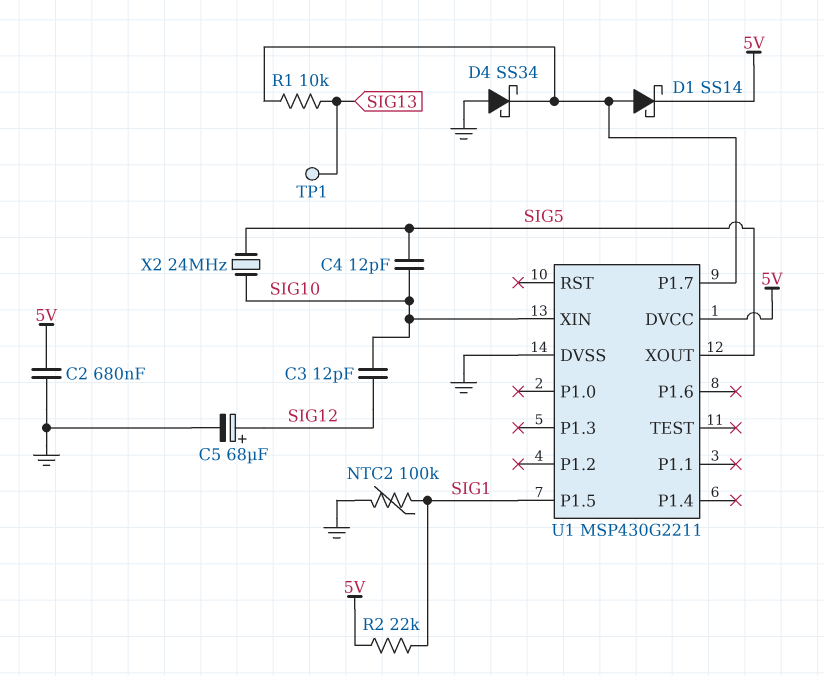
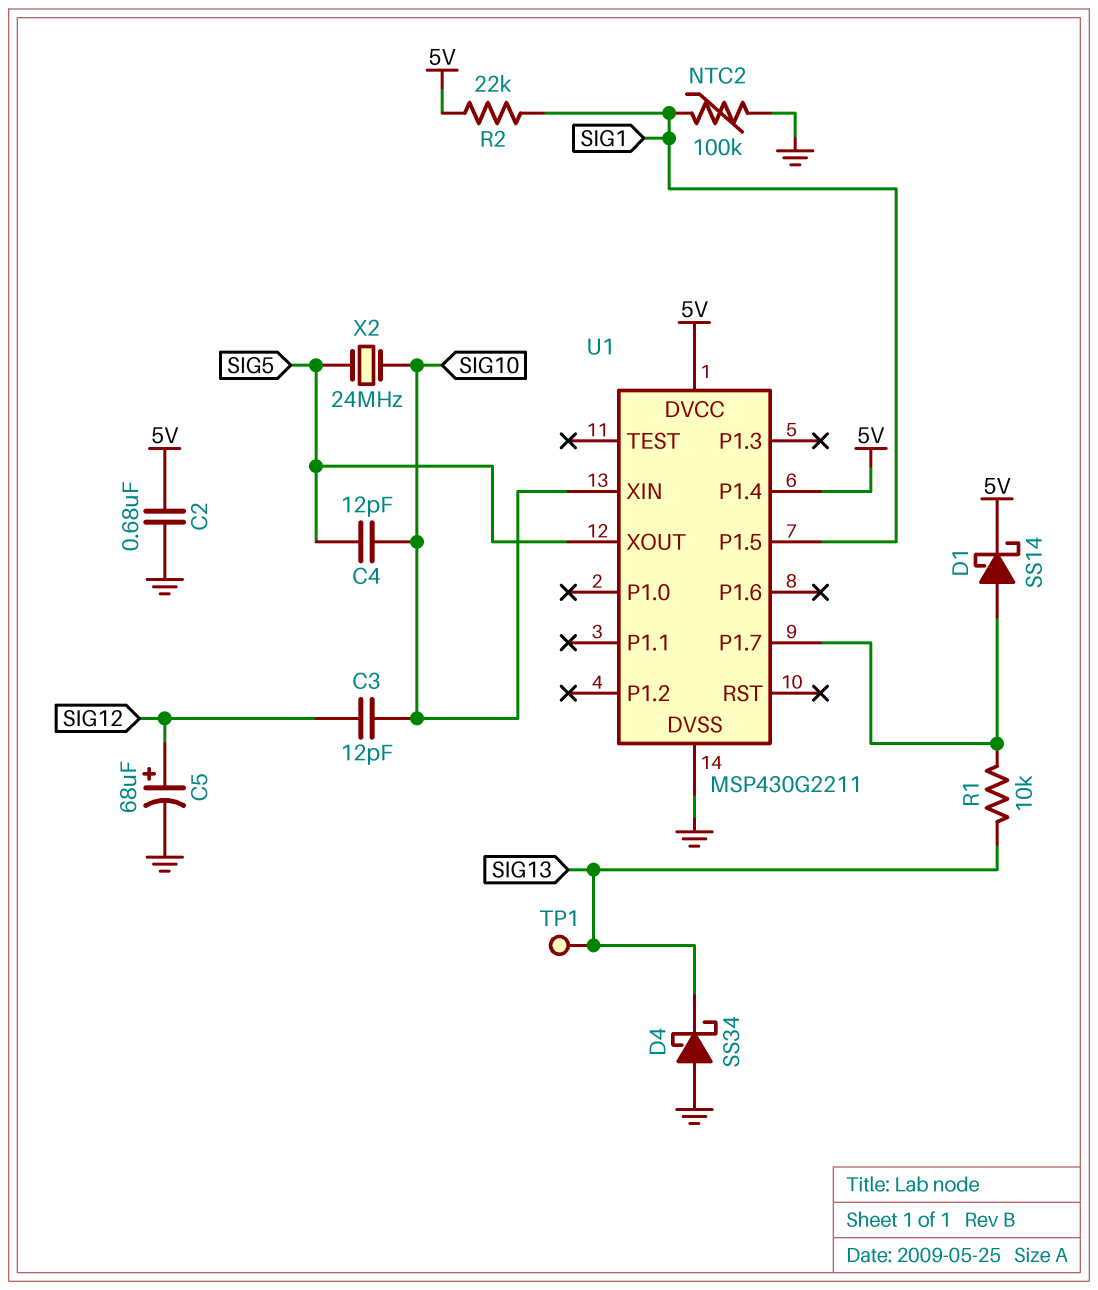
D4: schottky SS34 (A GND, K U1/P1.7) -> schottky SS34 (A GND, K SIG13)
U1 pin P1.4: none -> 5V

